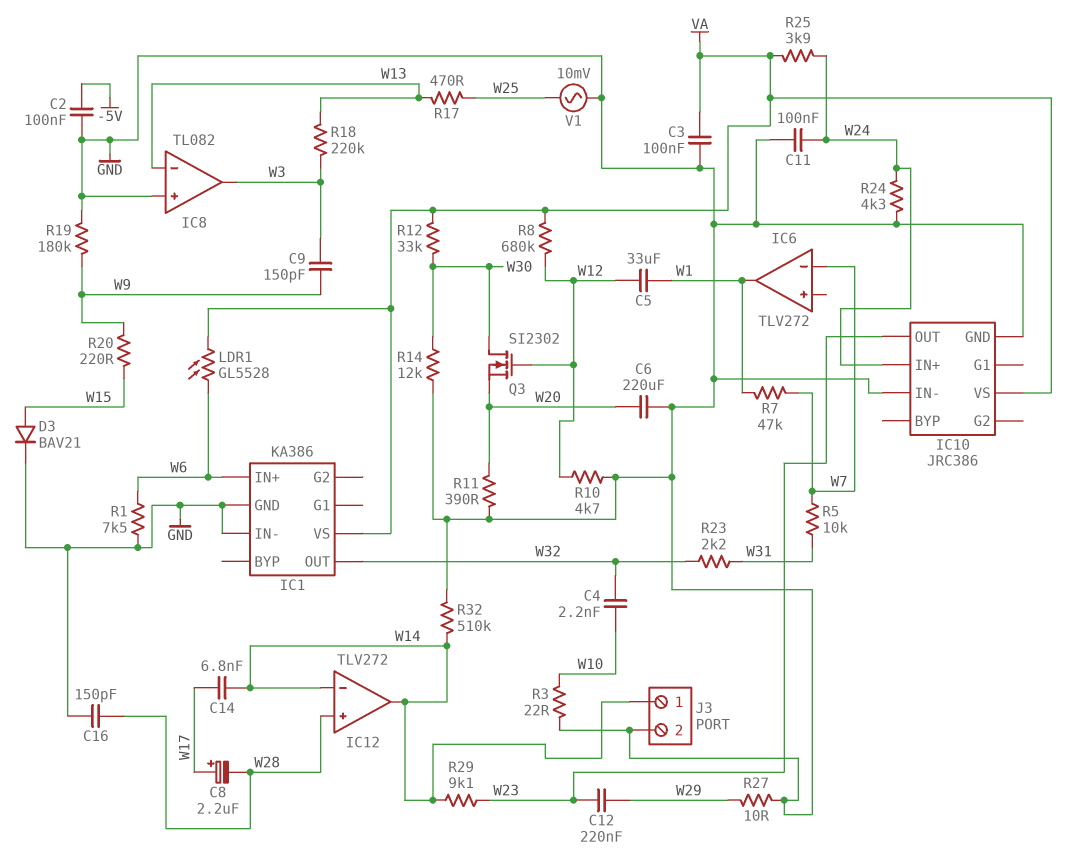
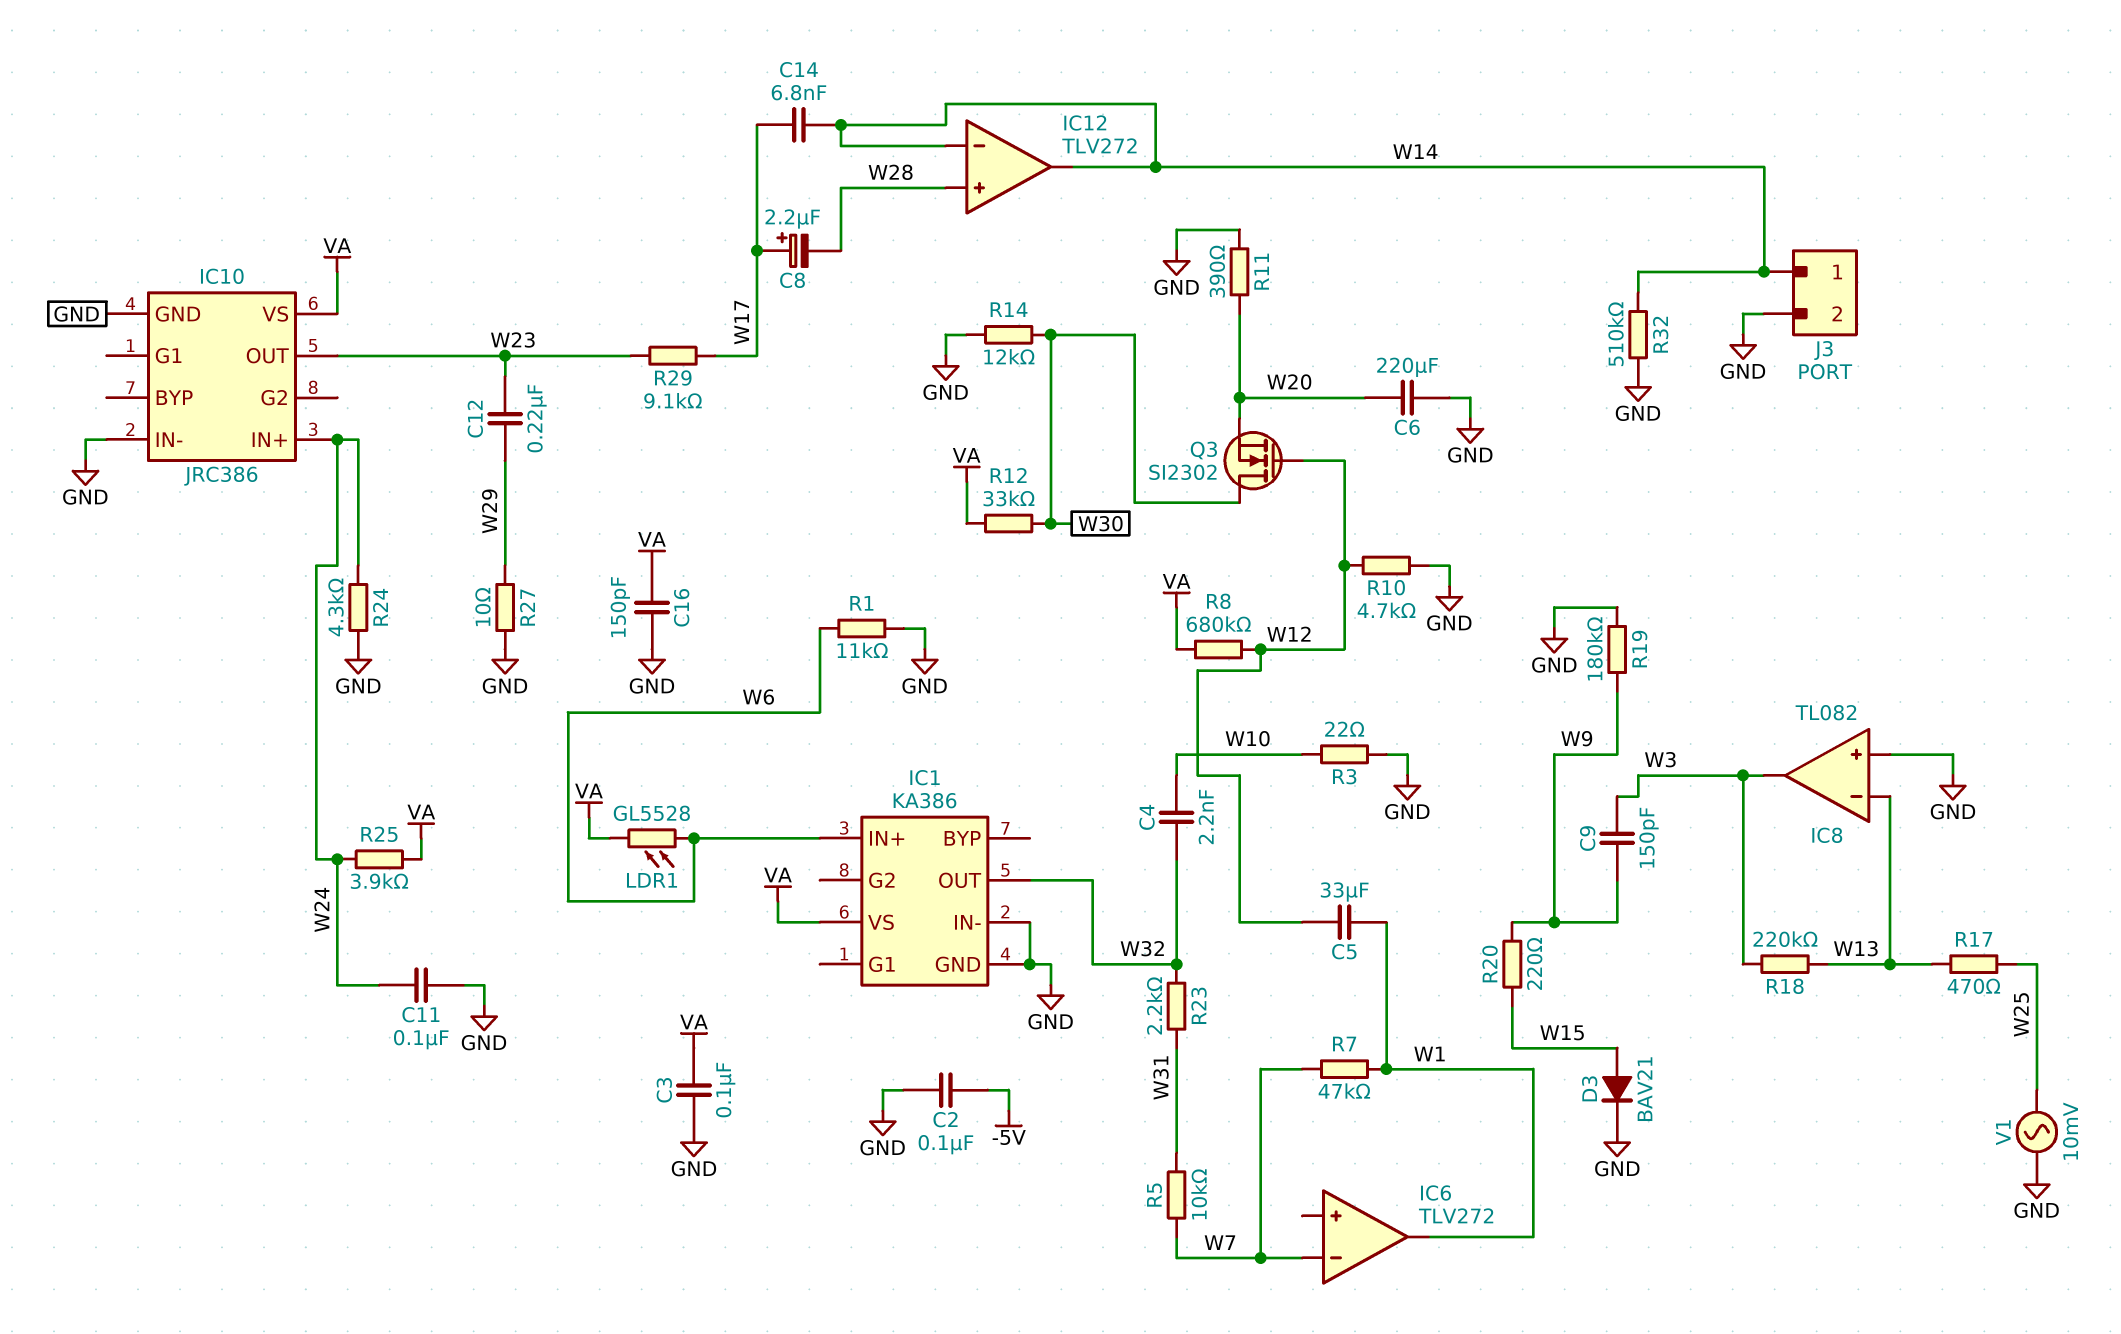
C16: 150pF (GND, W28) -> 150pF (GND, VA)
R1: 7.5k (GND, W6) -> 11k (GND, W6)
R29: 9.1k (W14, W23) -> 9.1k (W17, W23)

